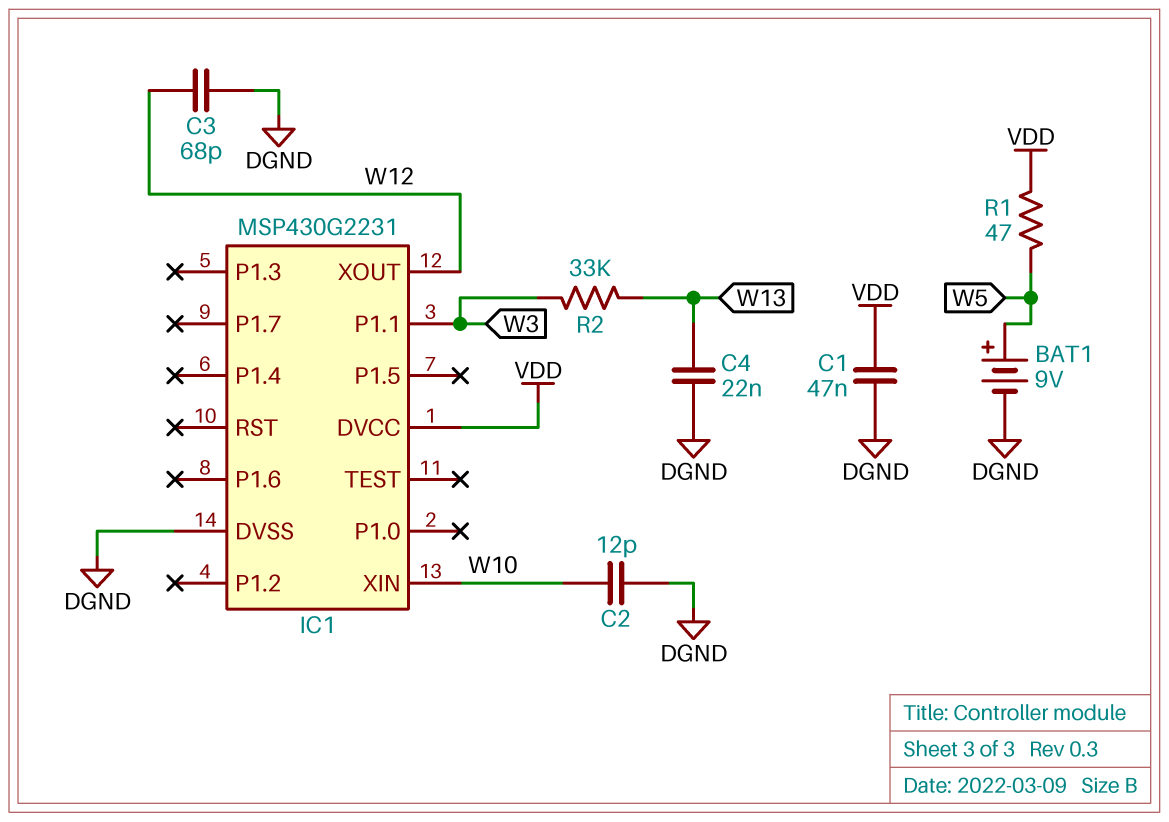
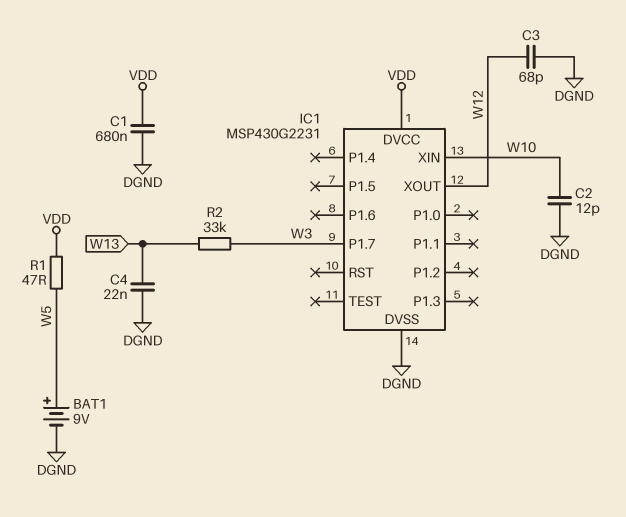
C1: 47nF (DGND, VDD) -> 680nF (DGND, VDD)
IC1 pin P1.1: W3 -> none
IC1 pin P1.7: none -> W3

